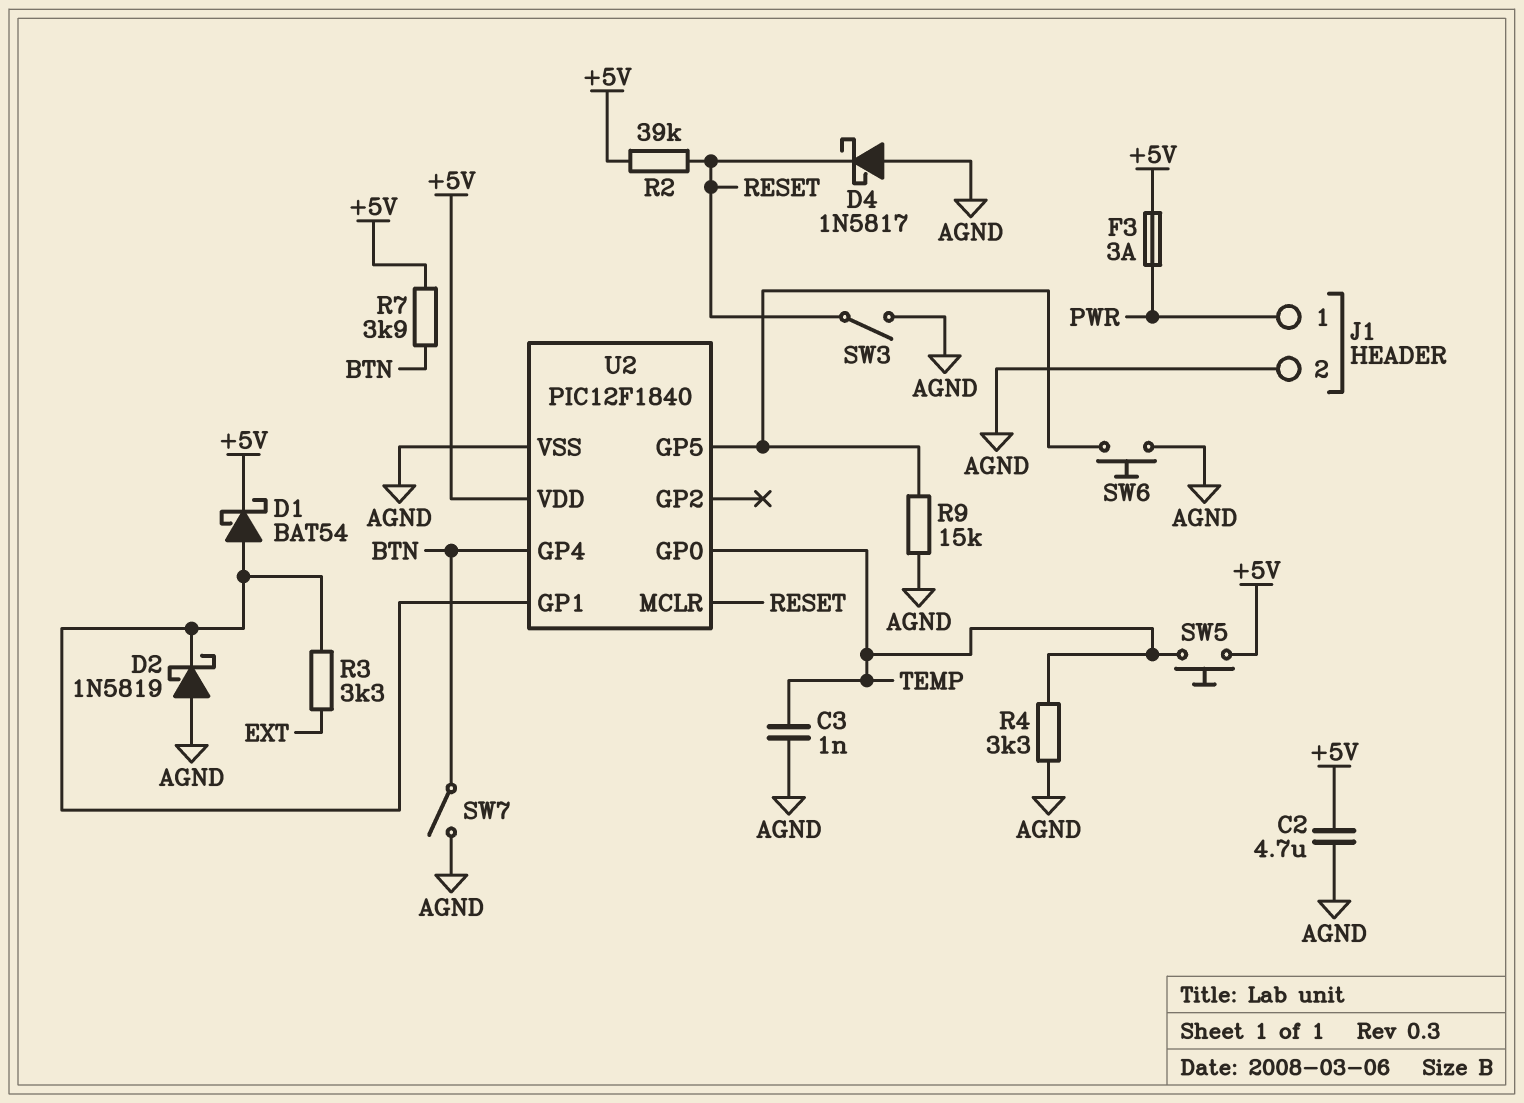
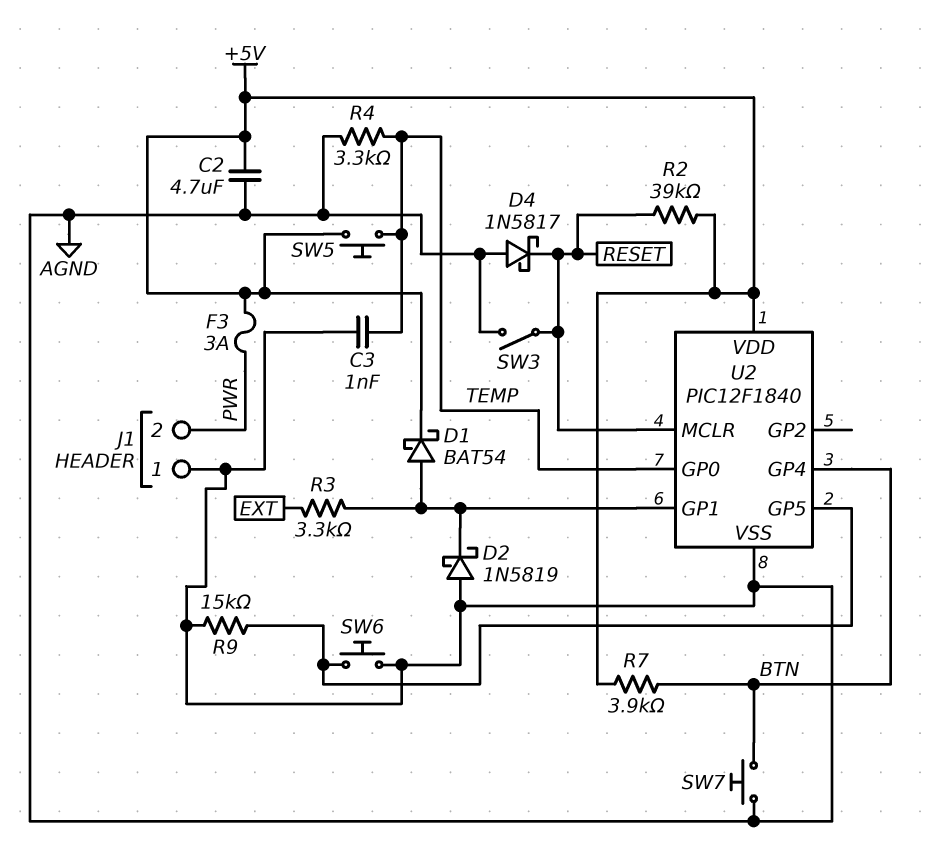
J1 pin 1: PWR -> AGND
J1 pin 2: AGND -> PWR
SW7: switch (AGND, BTN) -> button (AGND, BTN)

